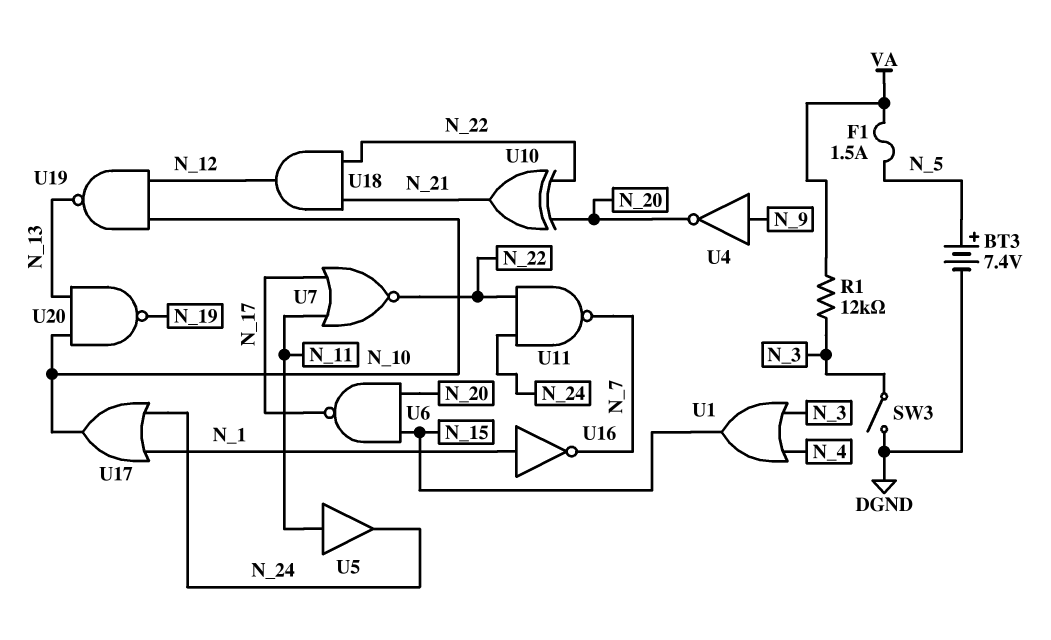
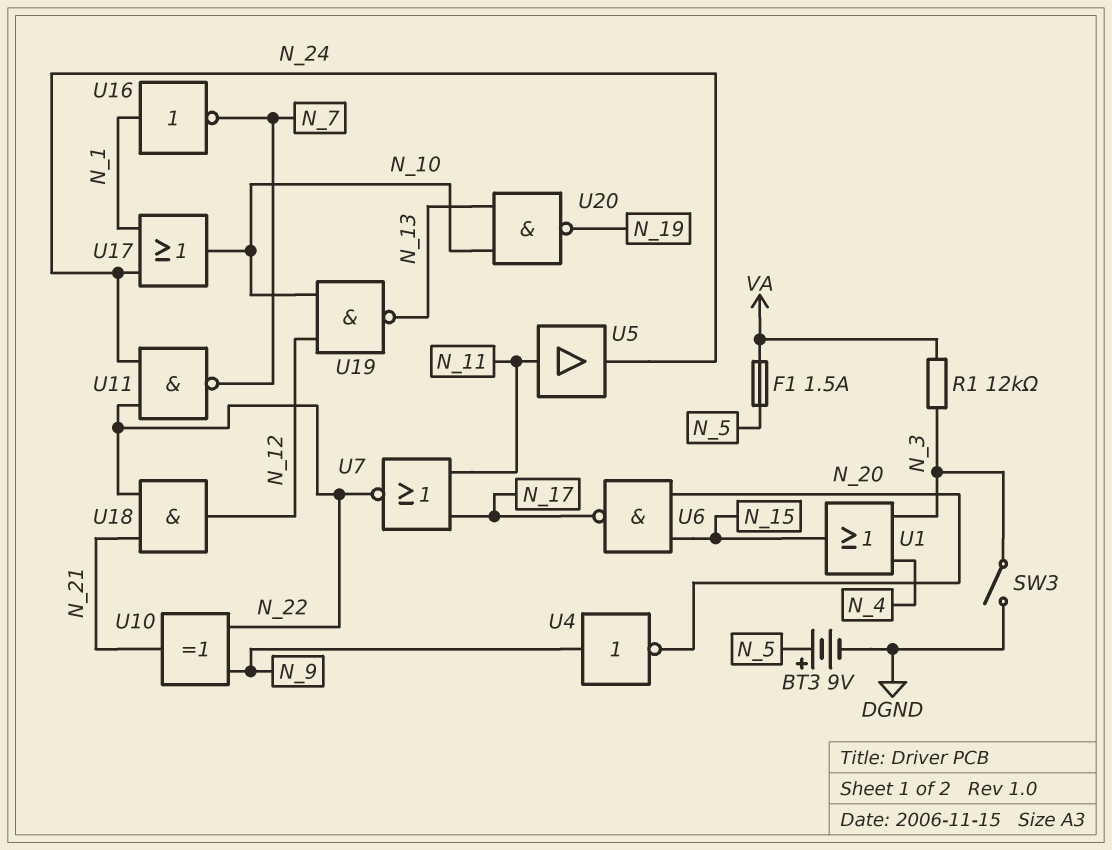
BT3: 7.4V (plus N_5, minus DGND) -> 9V (plus N_5, minus DGND)
U10: XOR (in N_20, in N_22, out N_21) -> XOR (in N_9, in N_22, out N_21)

